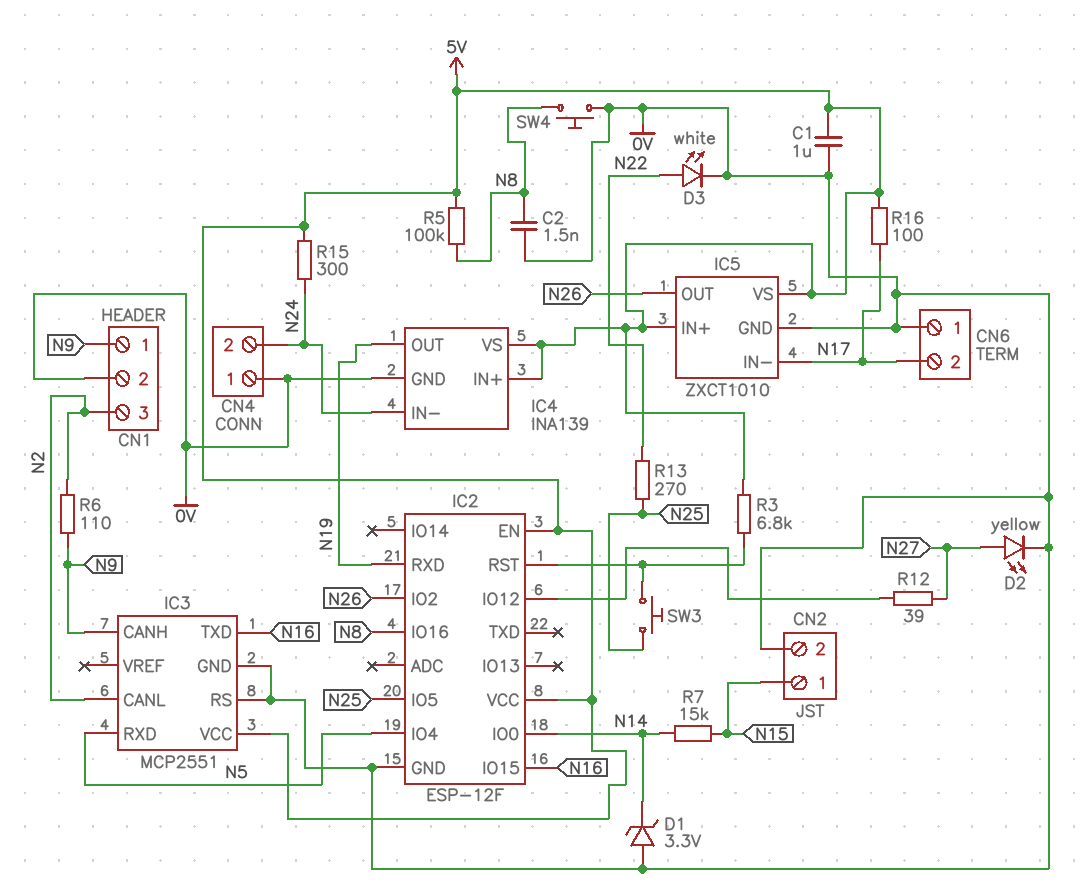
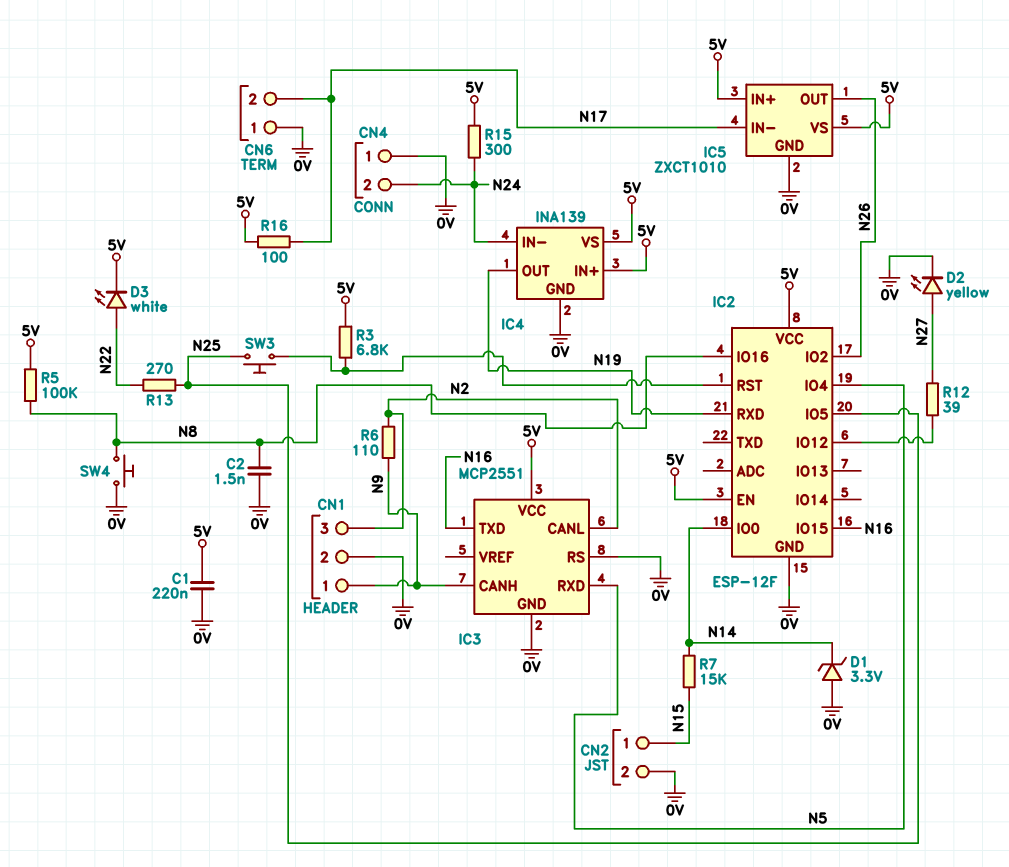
C1: 1uF (0V, 5V) -> 220nF (0V, 5V)
D3: LED white (A N22, K 0V) -> LED white (A N22, K 5V)

